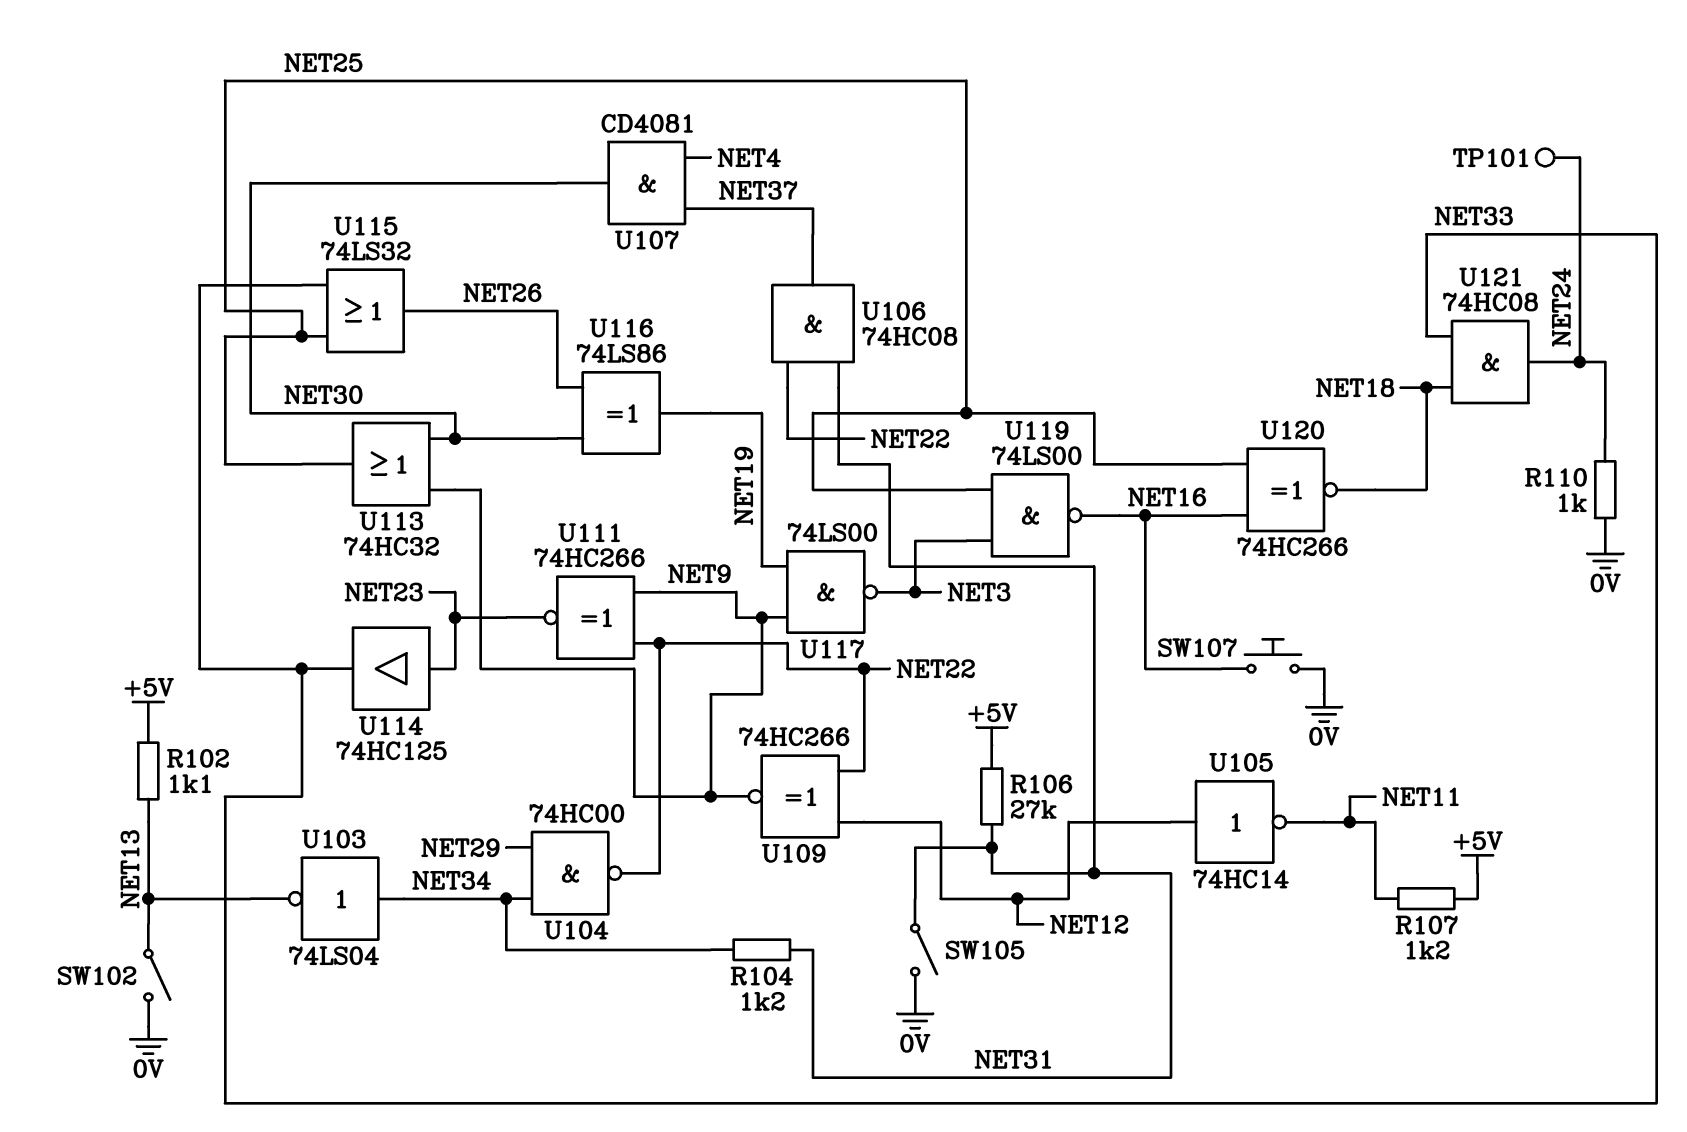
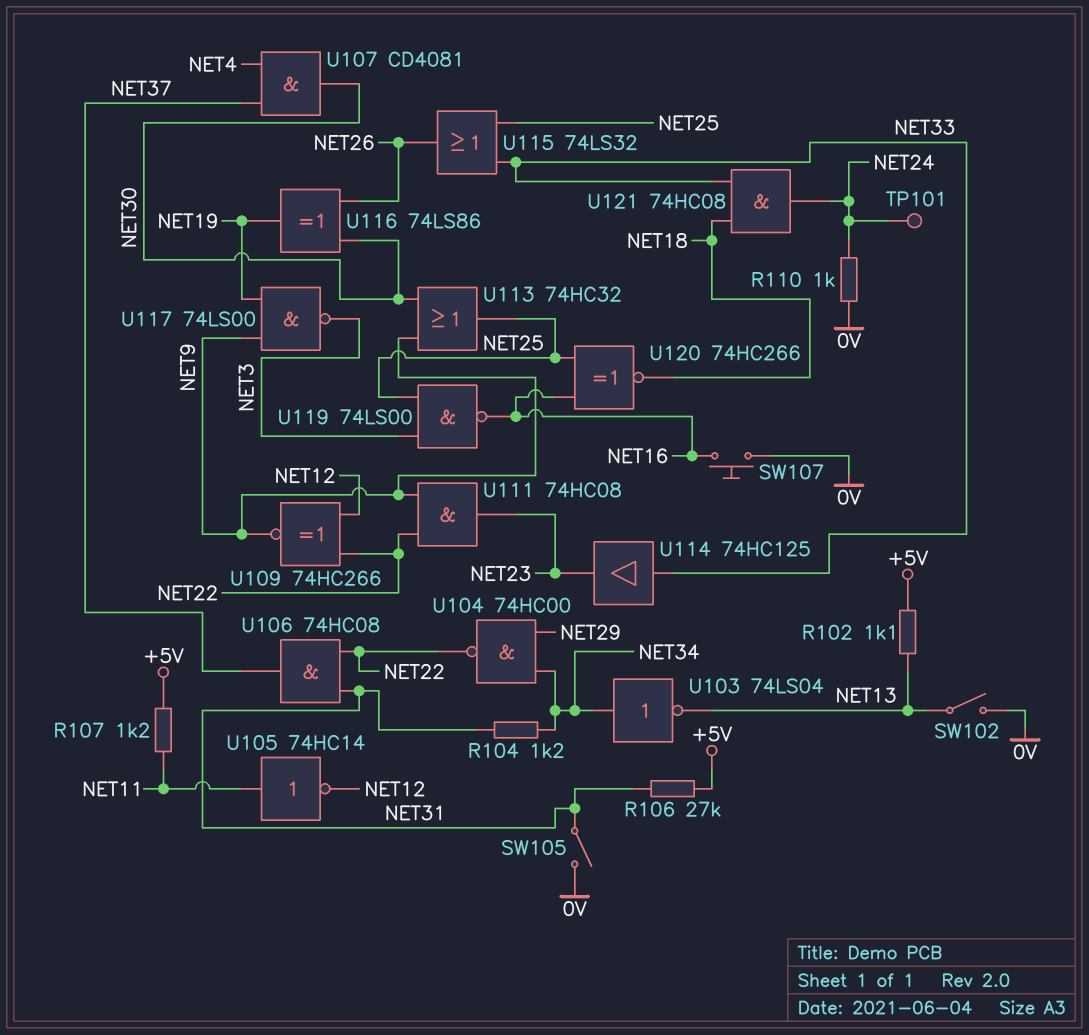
U105: NOT 74HC14 (in NET12, out NET11) -> NOT 74HC14 (in NET11, out NET12)
U111: XNOR 74HC266 (in NET9, in NET22, out NET23) -> AND 74HC08 (in NET9, in NET22, out NET23)
U114: buffer 74HC125 (in NET23, out NET33) -> buffer 74HC125 (in NET33, out NET23)

